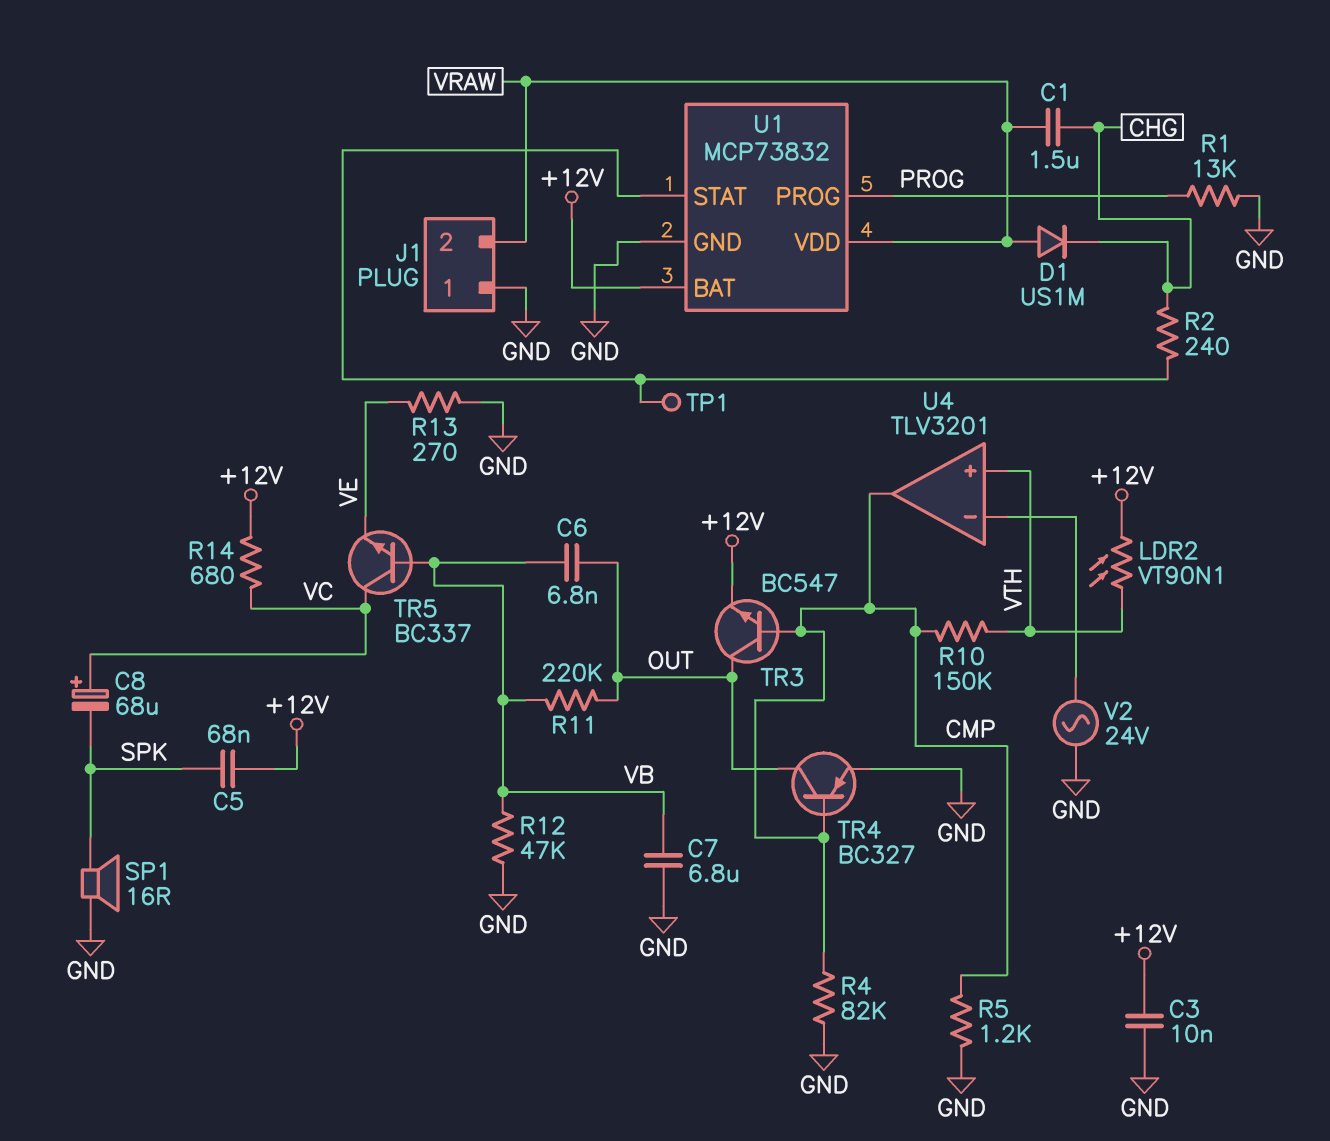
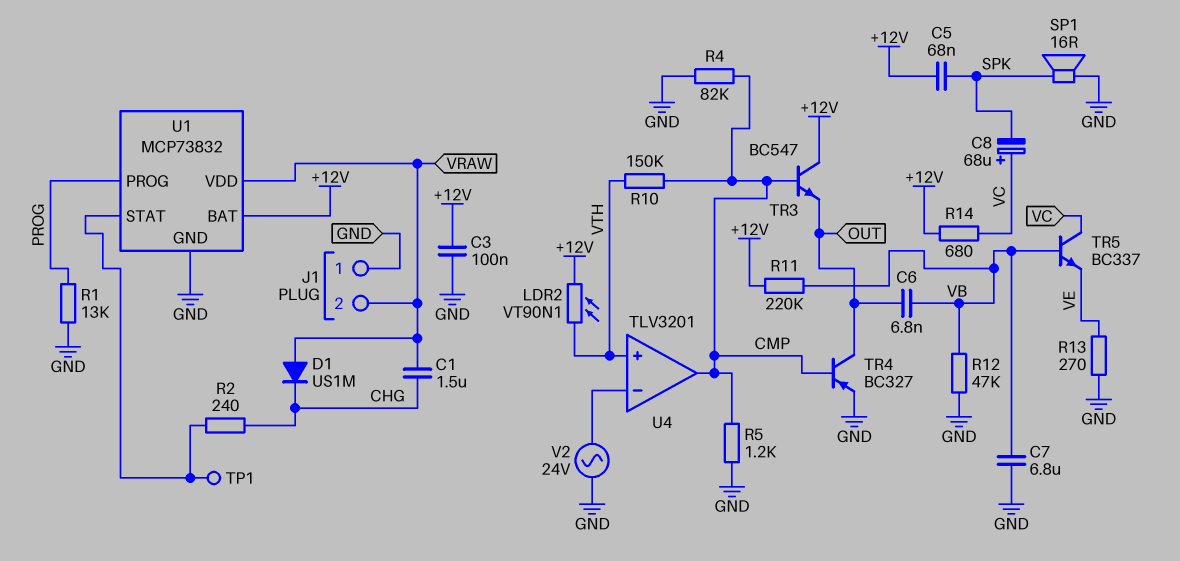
C3: 10nF (+12V, GND) -> 100nF (+12V, GND)
R11: 220k (OUT, VB) -> 220k (+12V, VB)
TR3: NPN BC547 (B CMP, C OUT, E +12V) -> NPN BC547 (B CMP, C +12V, E OUT)

